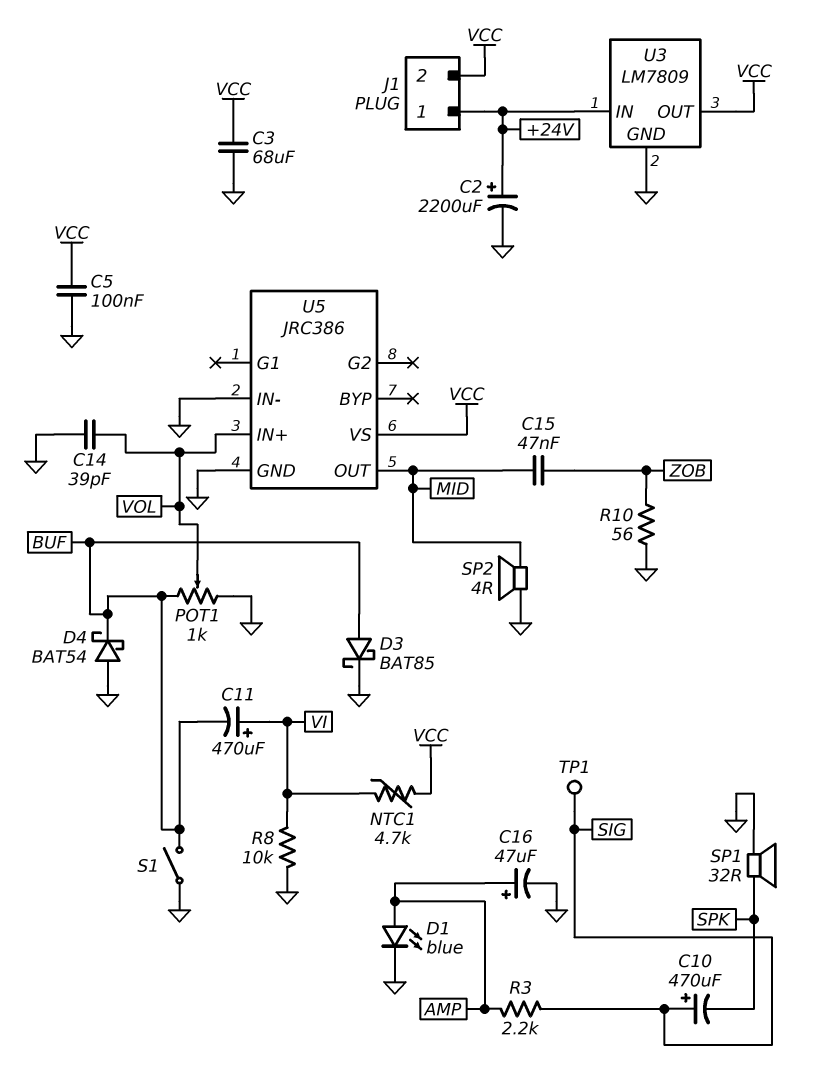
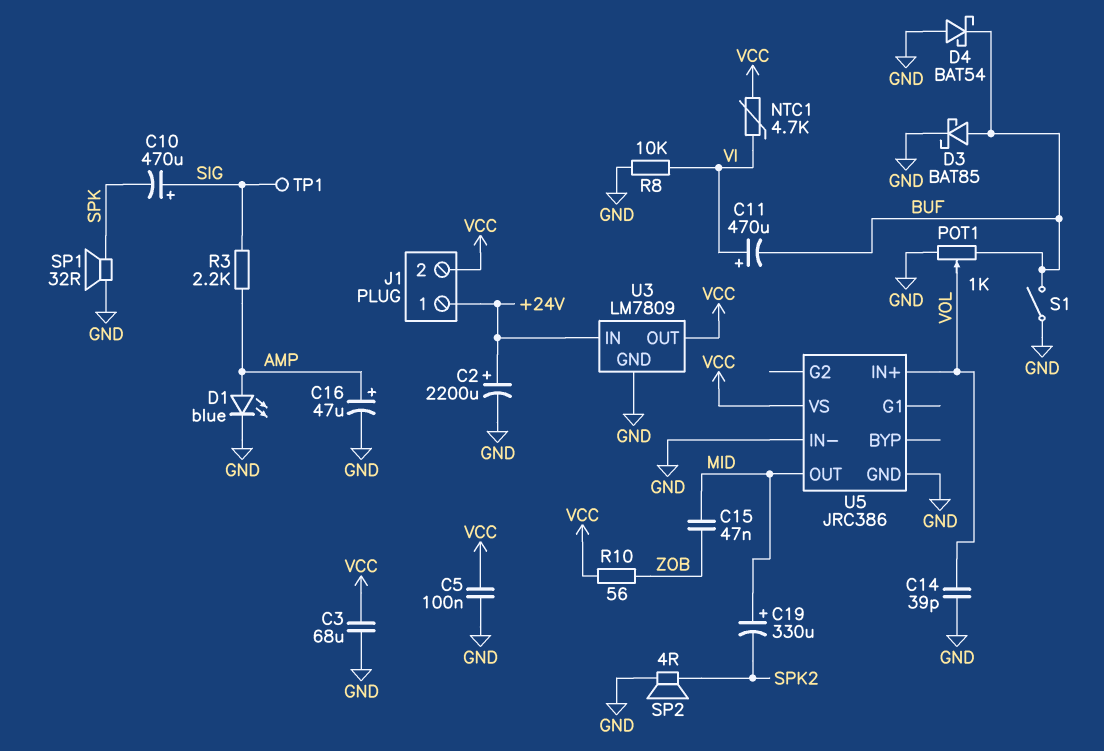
C19: none -> 330uF (plus MID, minus SPK2)
R10: 56 (GND, ZOB) -> 56 (VCC, ZOB)
SP2: speaker 4R (GND, MID) -> speaker 4R (GND, SPK2)

